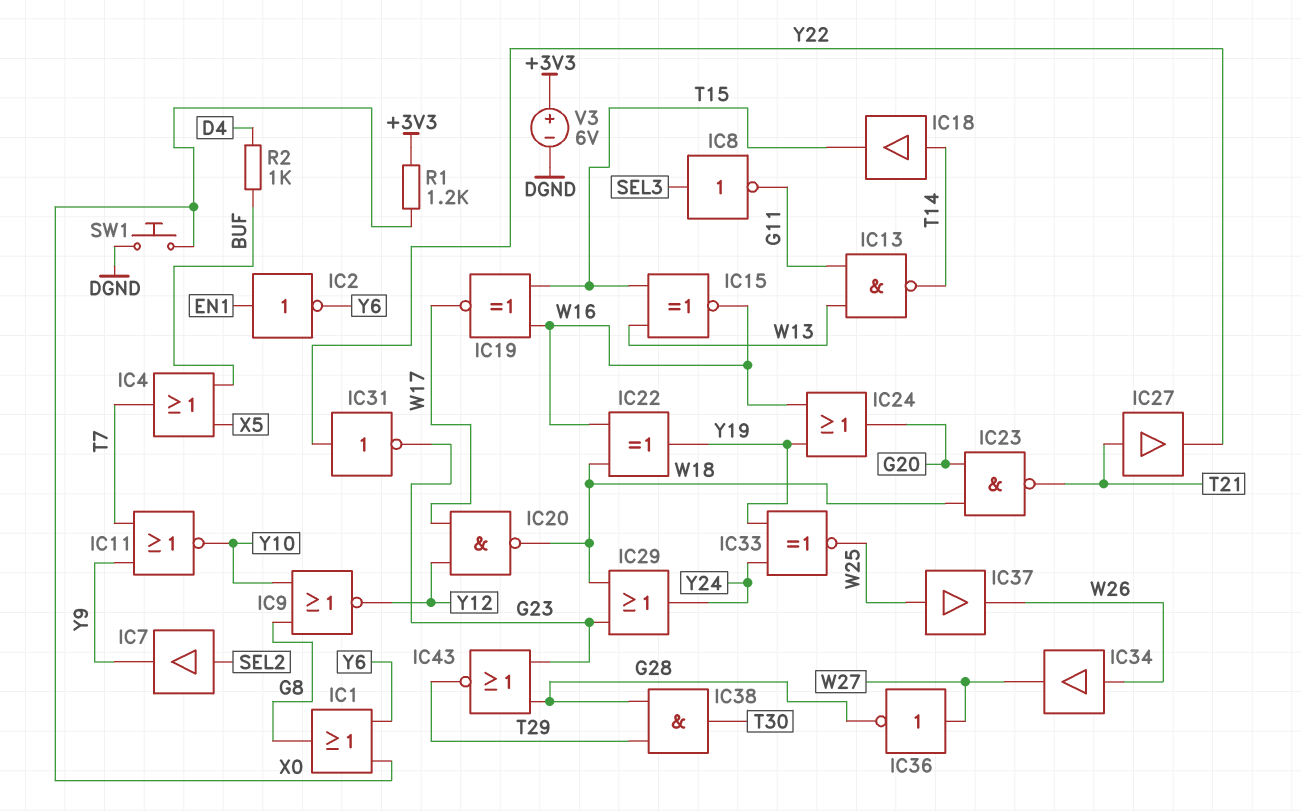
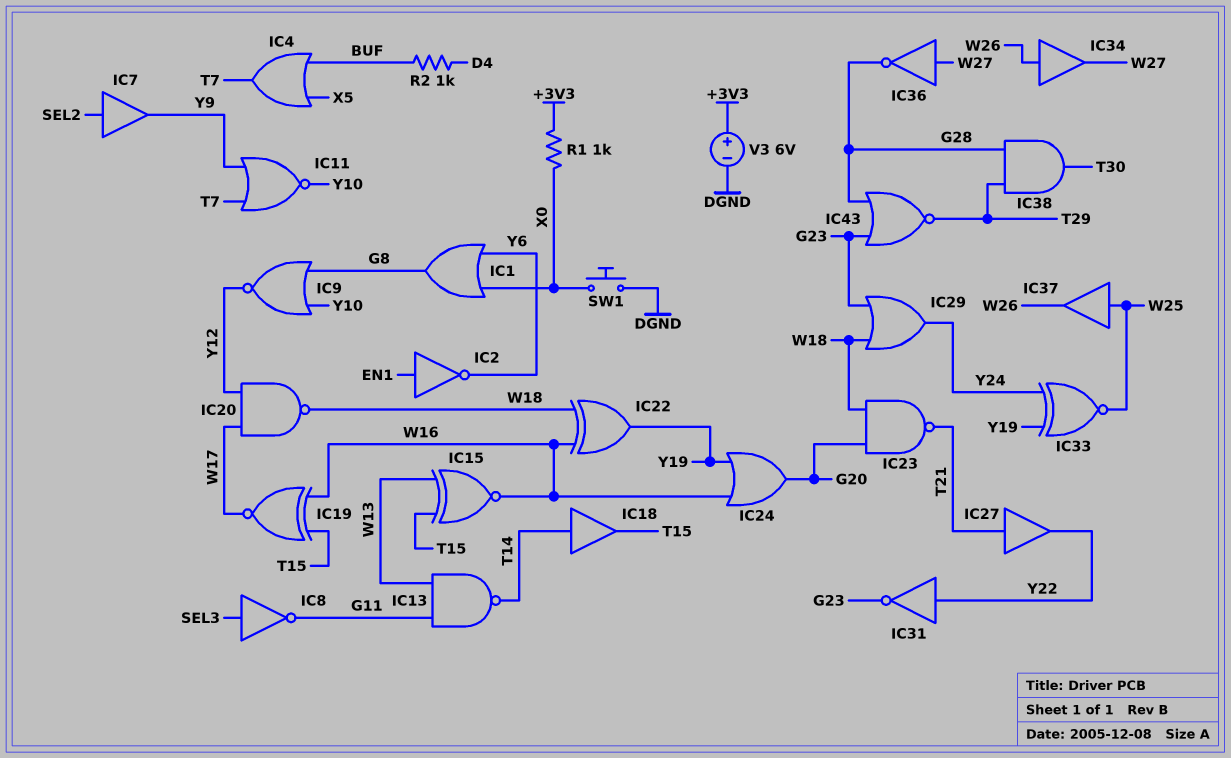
R1: 1.2k (+3V3, X0) -> 1k (+3V3, X0)

